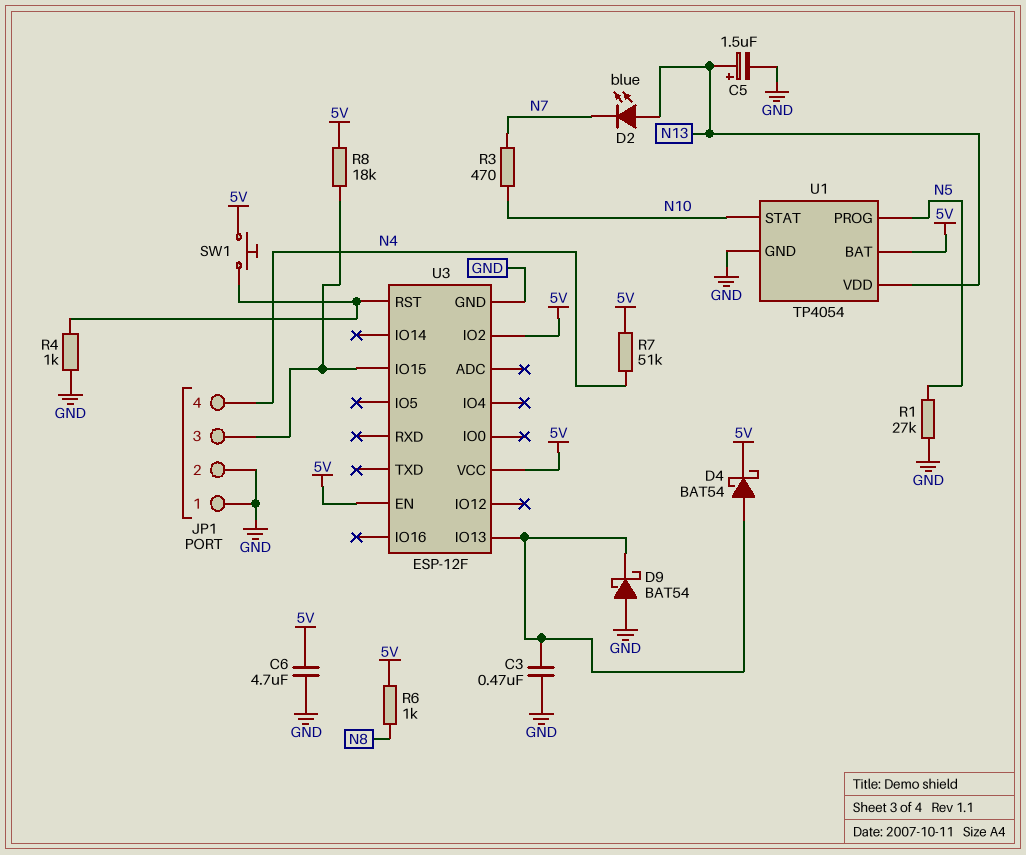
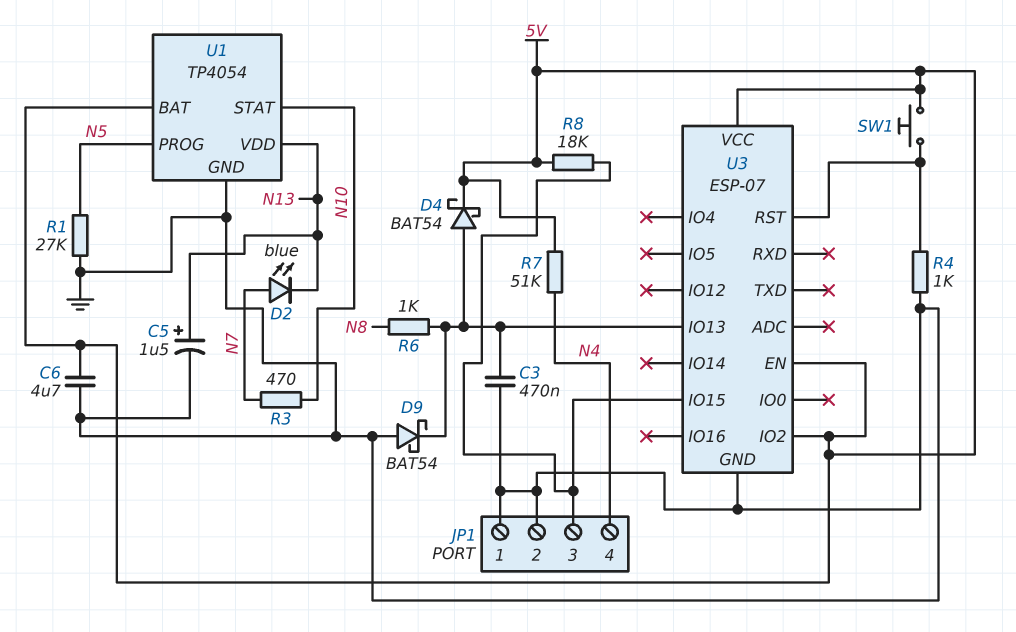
D2: LED blue (A N13, K N7) -> LED blue (A N7, K N13)
R6: 1k (5V, N8) -> 1k (N8, U3/IO13)
U3: ESP-12F -> ESP-07

